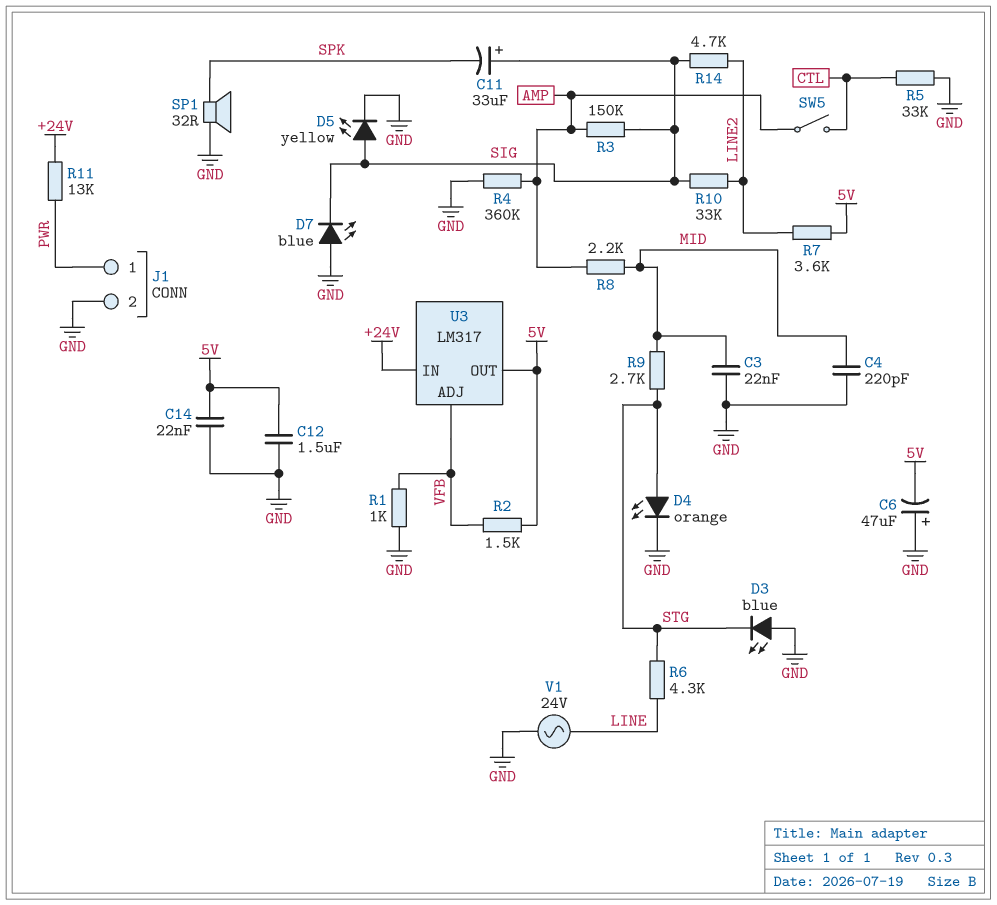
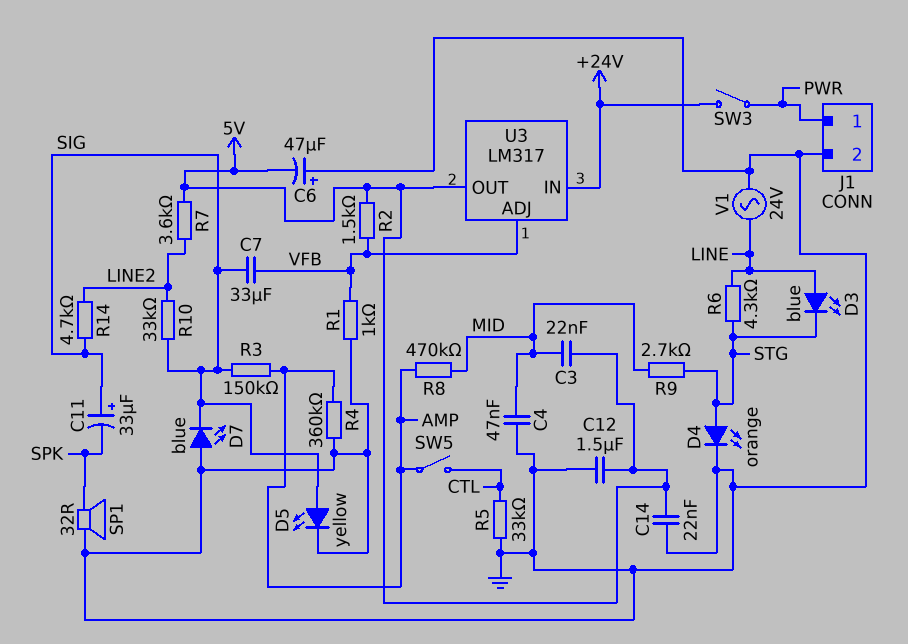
C3: 22nF (GND, MID) -> 22nF (5V, MID)
C4: 220pF (GND, MID) -> 47nF (GND, MID)
C7: none -> 33uF (SIG, VFB)
D3: LED blue (A GND, K STG) -> LED blue (A LINE, K STG)
R8: 2.2k (AMP, MID) -> 470k (AMP, MID)
R11: 13k (+24V, PWR) -> none
SW3: none -> switch (+24V, PWR)

